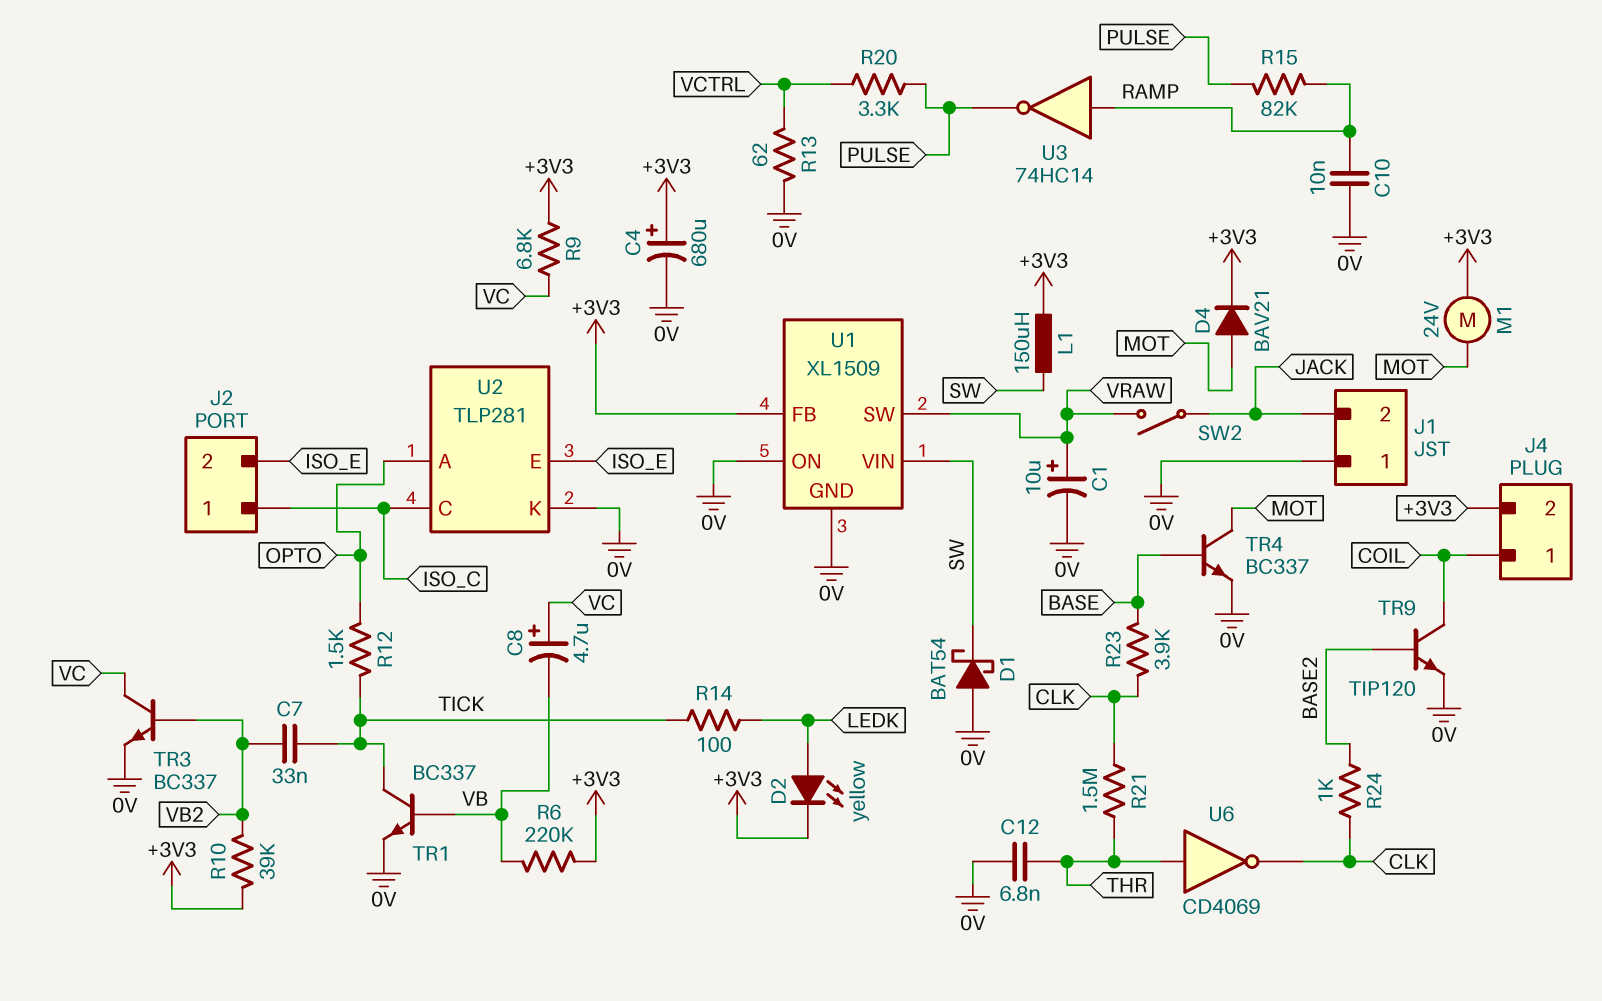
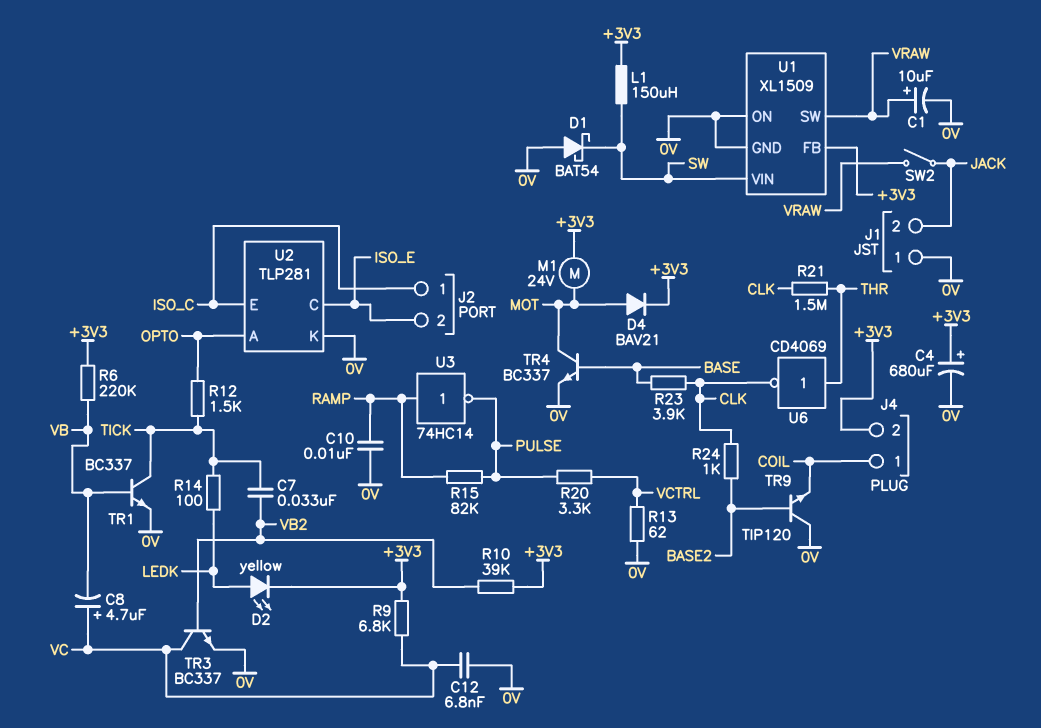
C12: 6.8nF (0V, THR) -> 6.8nF (0V, VC)
TR9: NPN TIP120 (B BASE2, C COIL, E 0V) -> NPN TIP120 (B BASE2, C 0V, E COIL)
U2 pin C: ISO_C -> ISO_E
U2 pin E: ISO_E -> ISO_C

